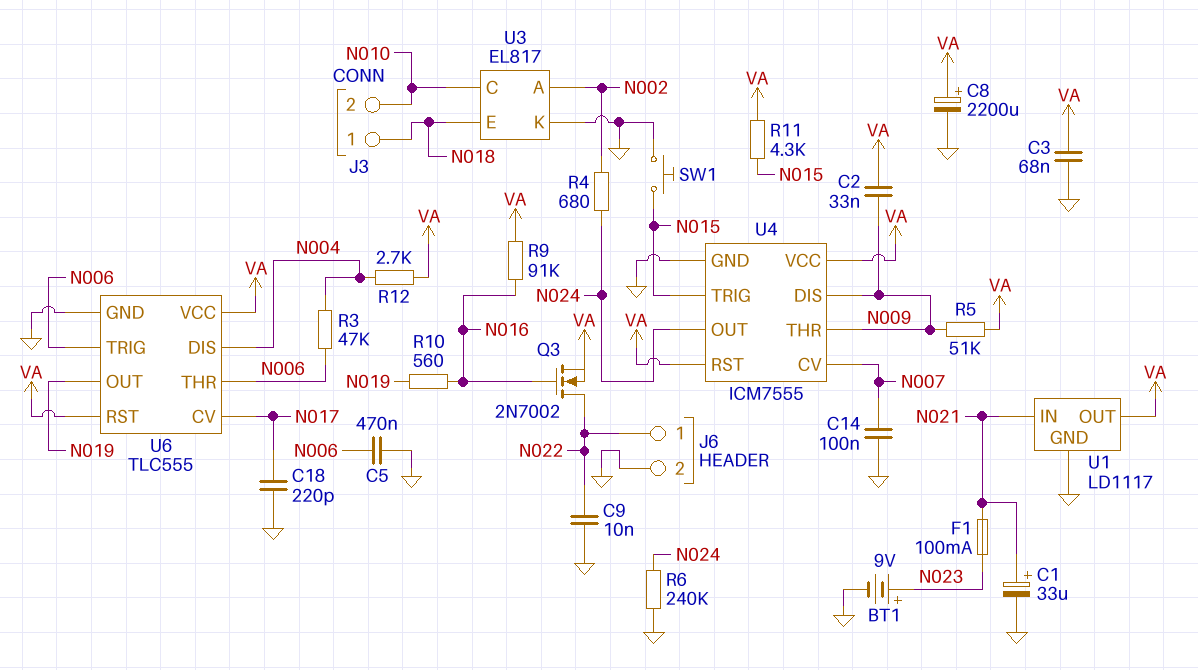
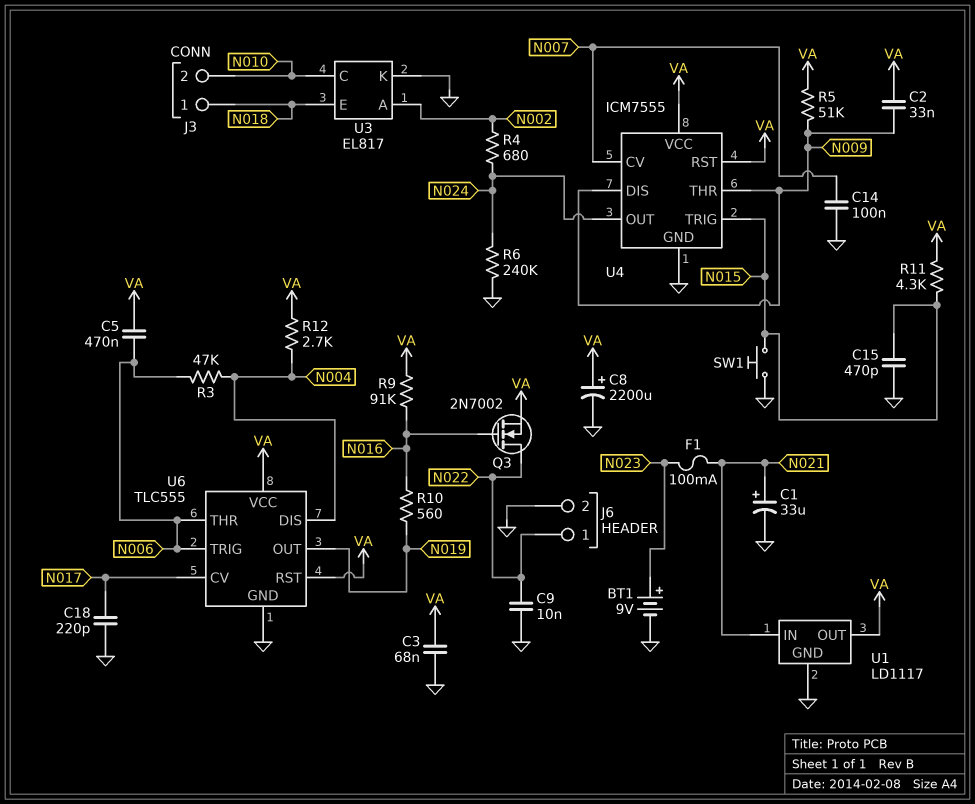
C5: 470nF (GND, N006) -> 470nF (N006, VA)
C15: none -> 470pF (GND, N015)

